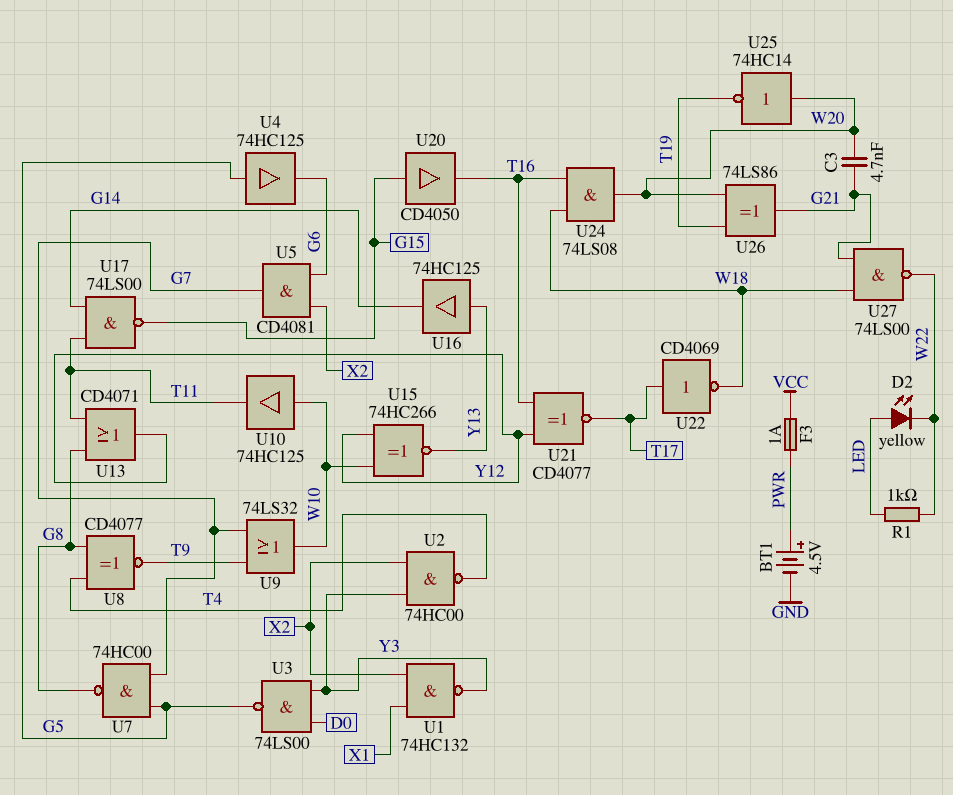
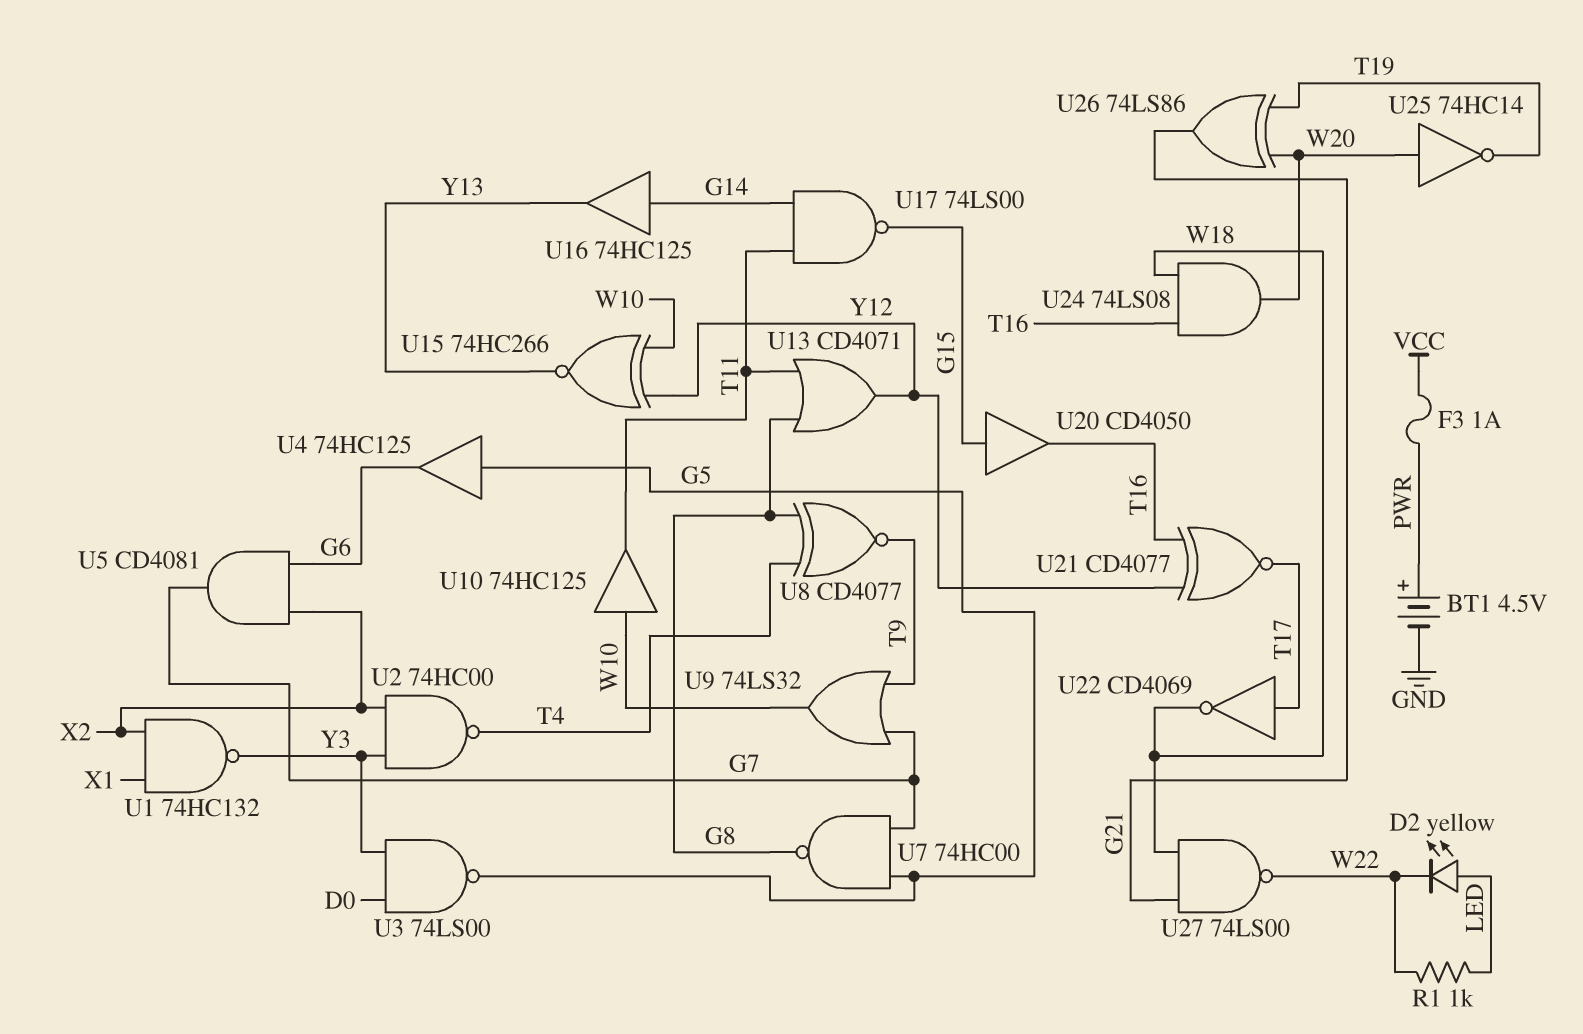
C3: 4.7nF (G21, W20) -> none
U16: buffer 74HC125 (in Y13, out G14) -> buffer 74HC125 (in G14, out Y13)

